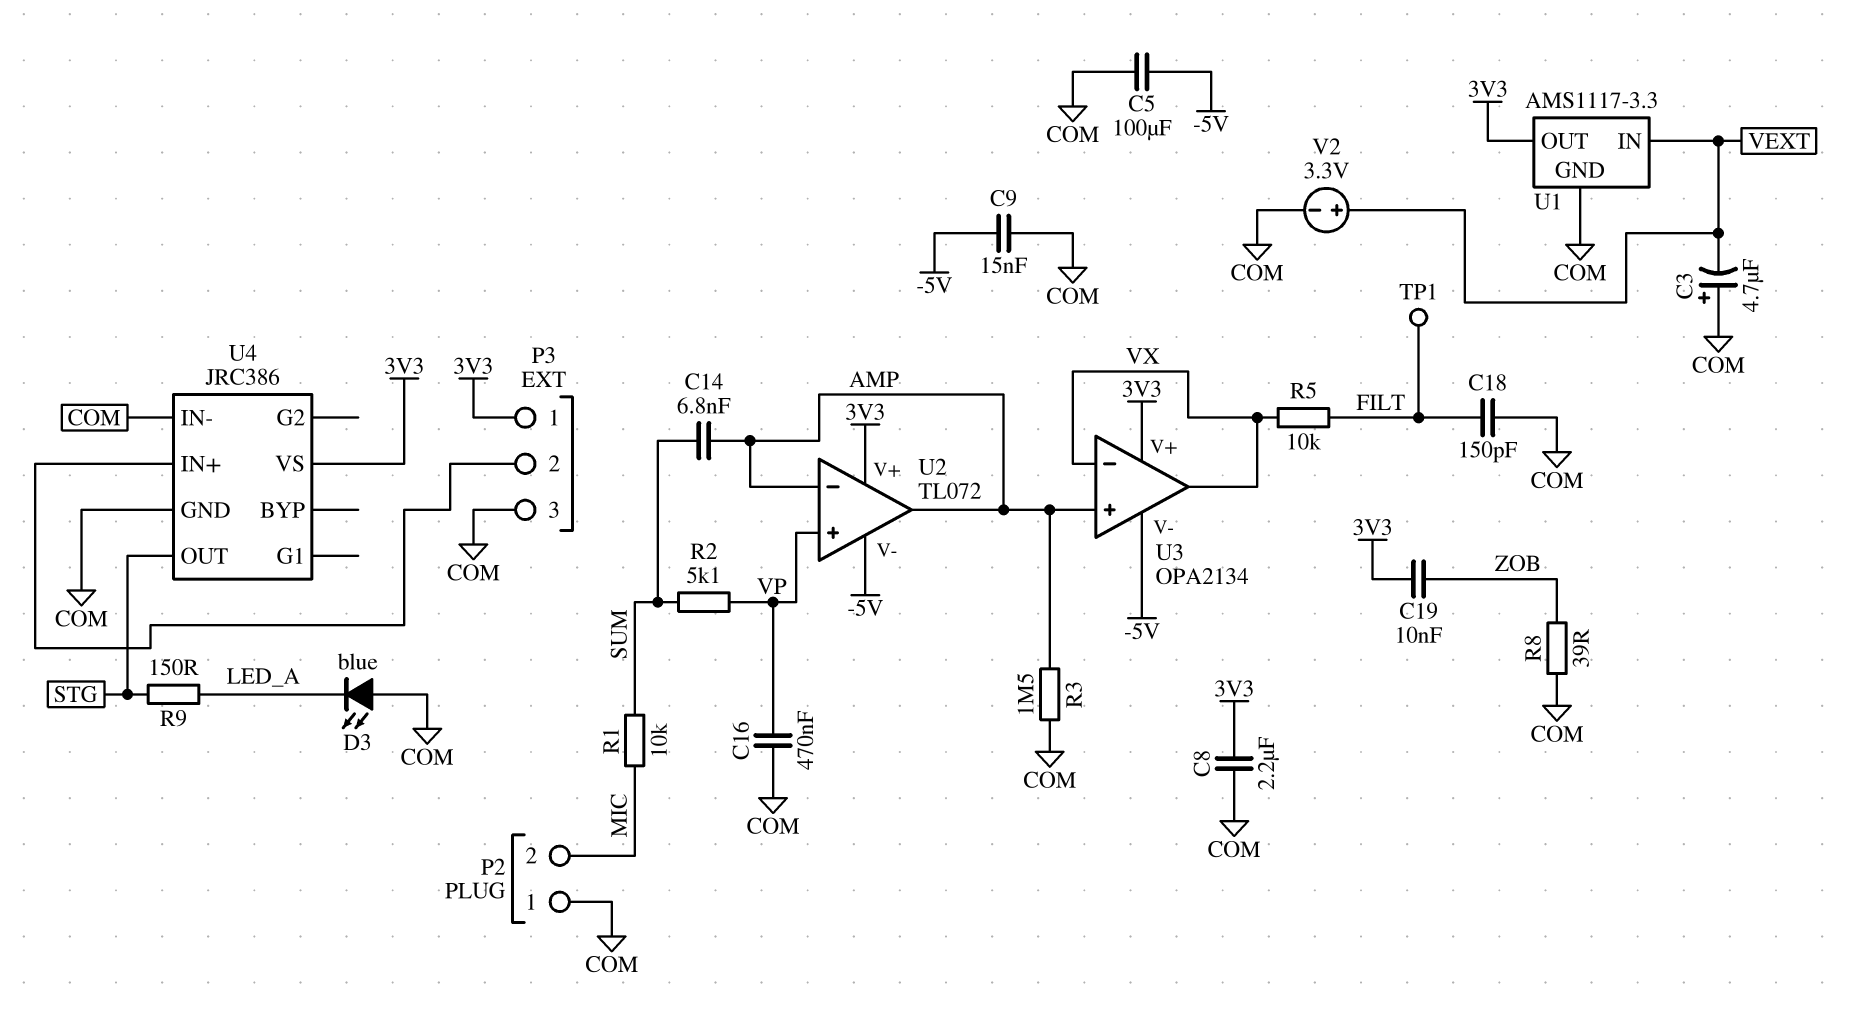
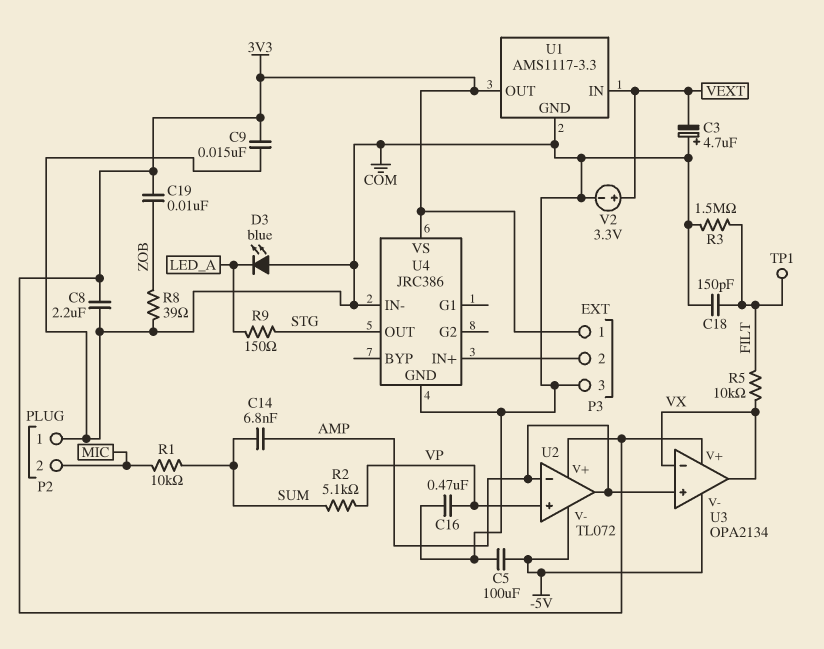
C9: 15nF (-5V, COM) -> 15nF (3V3, COM)
R3: 1.5M (AMP, COM) -> 1.5M (COM, FILT)

